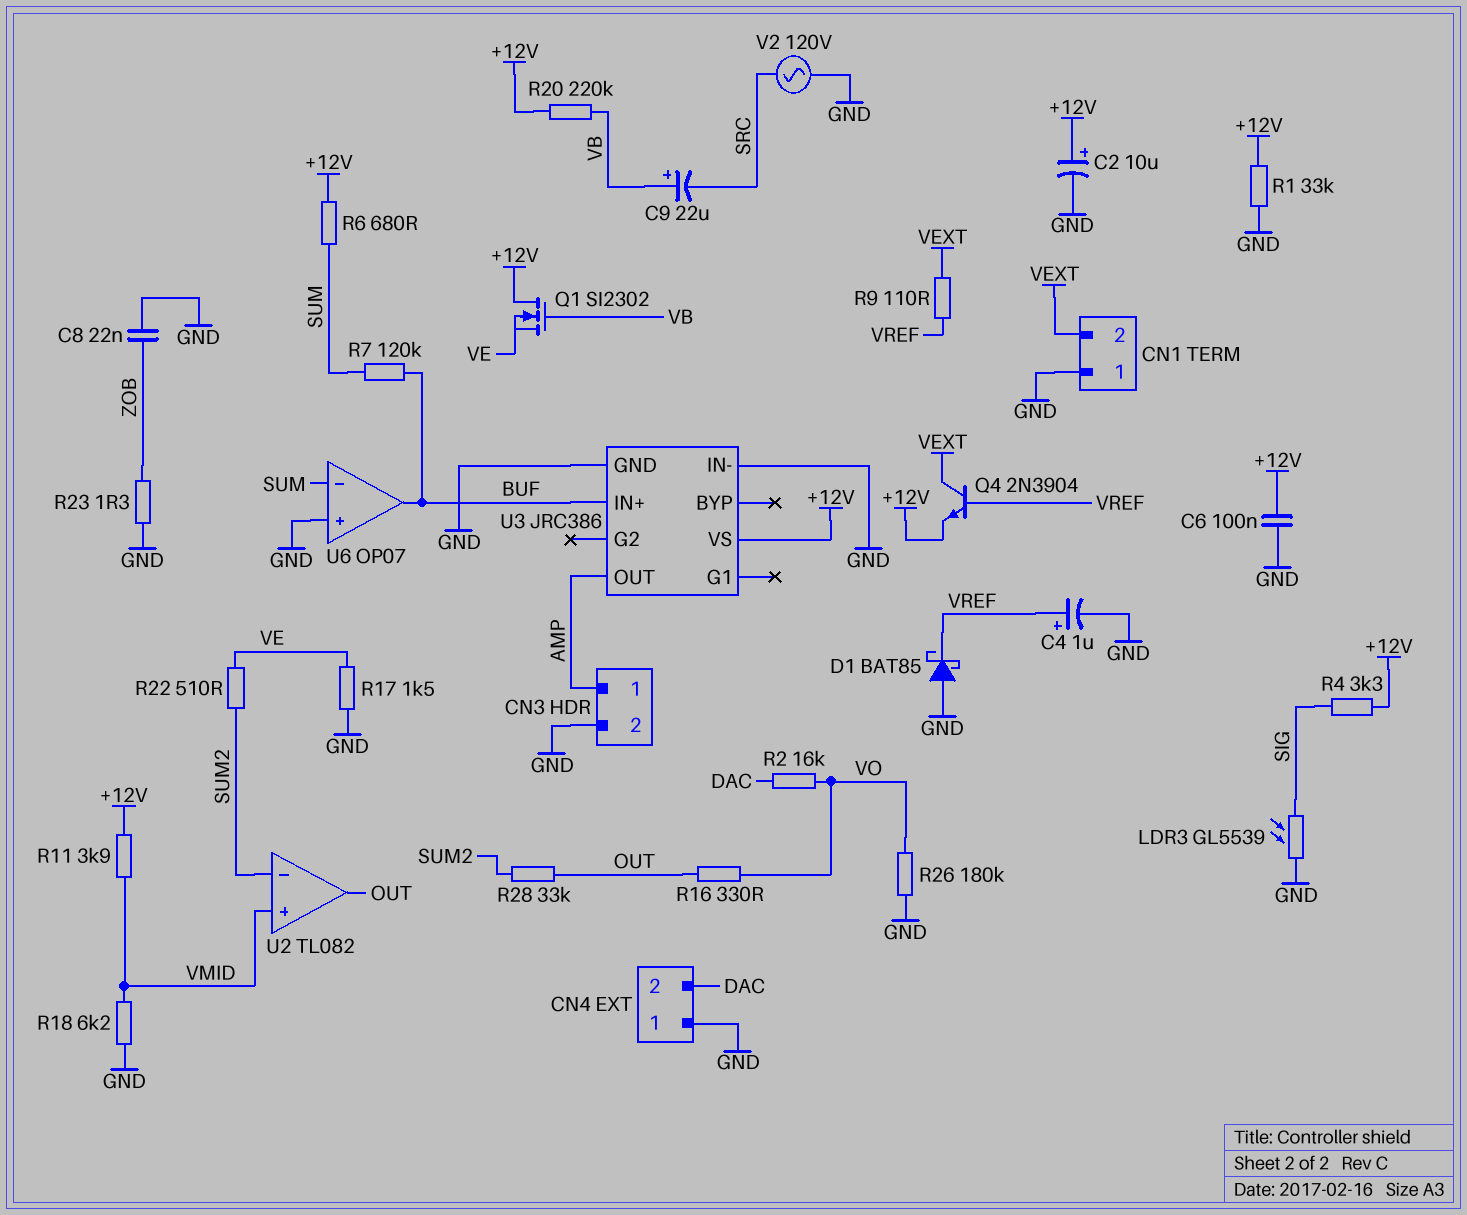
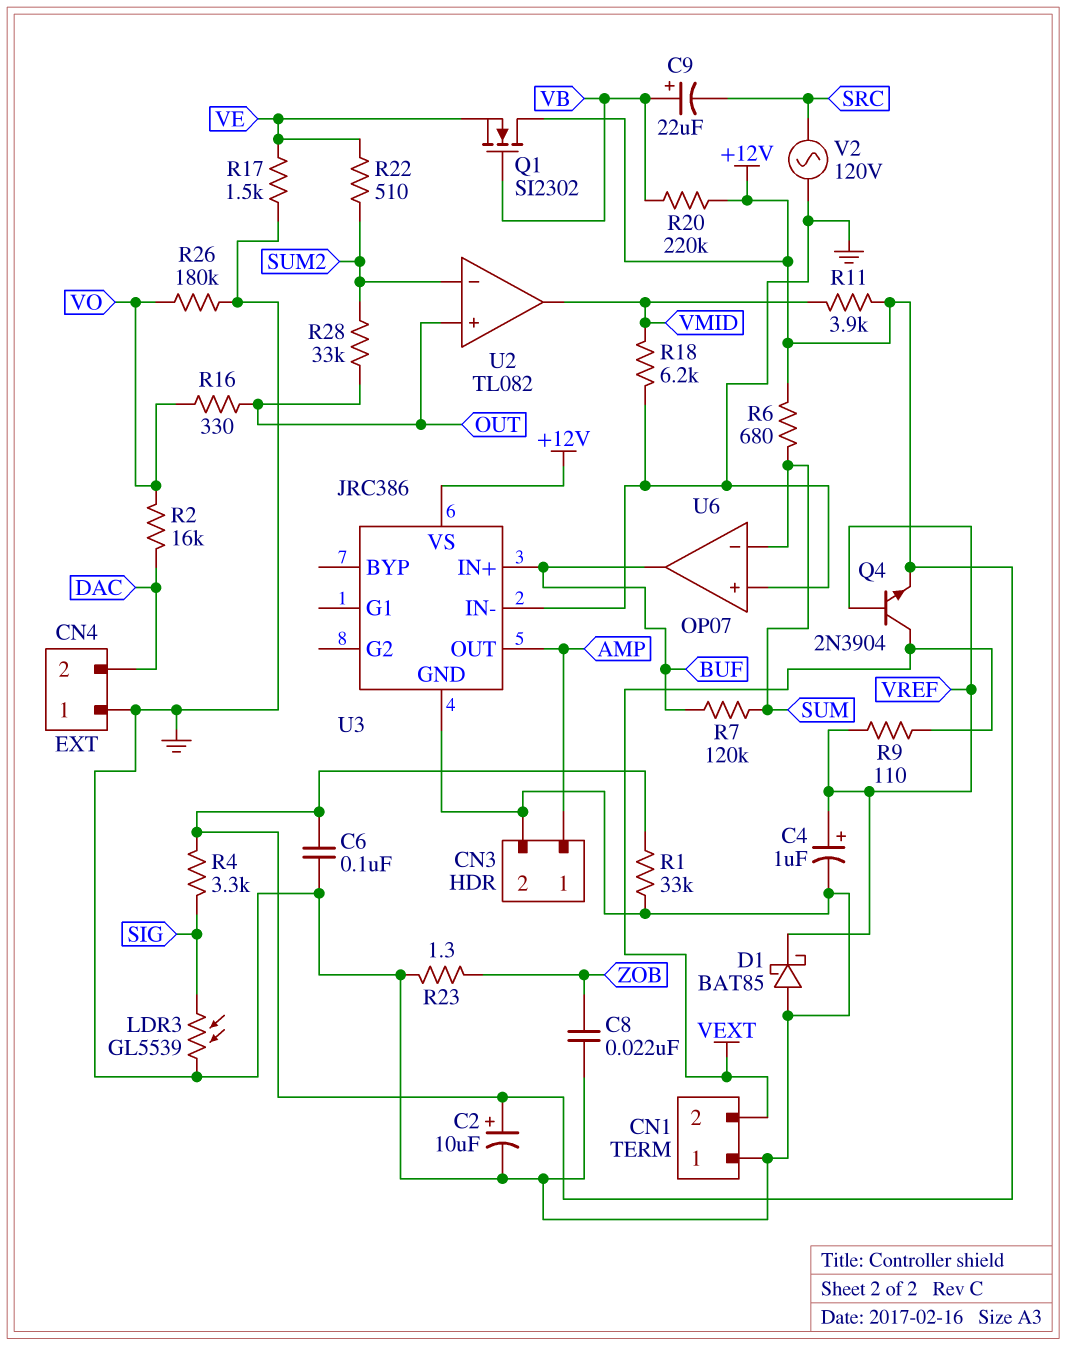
U2 pin in+: VMID -> OUT
U2 pin out: OUT -> VMID

